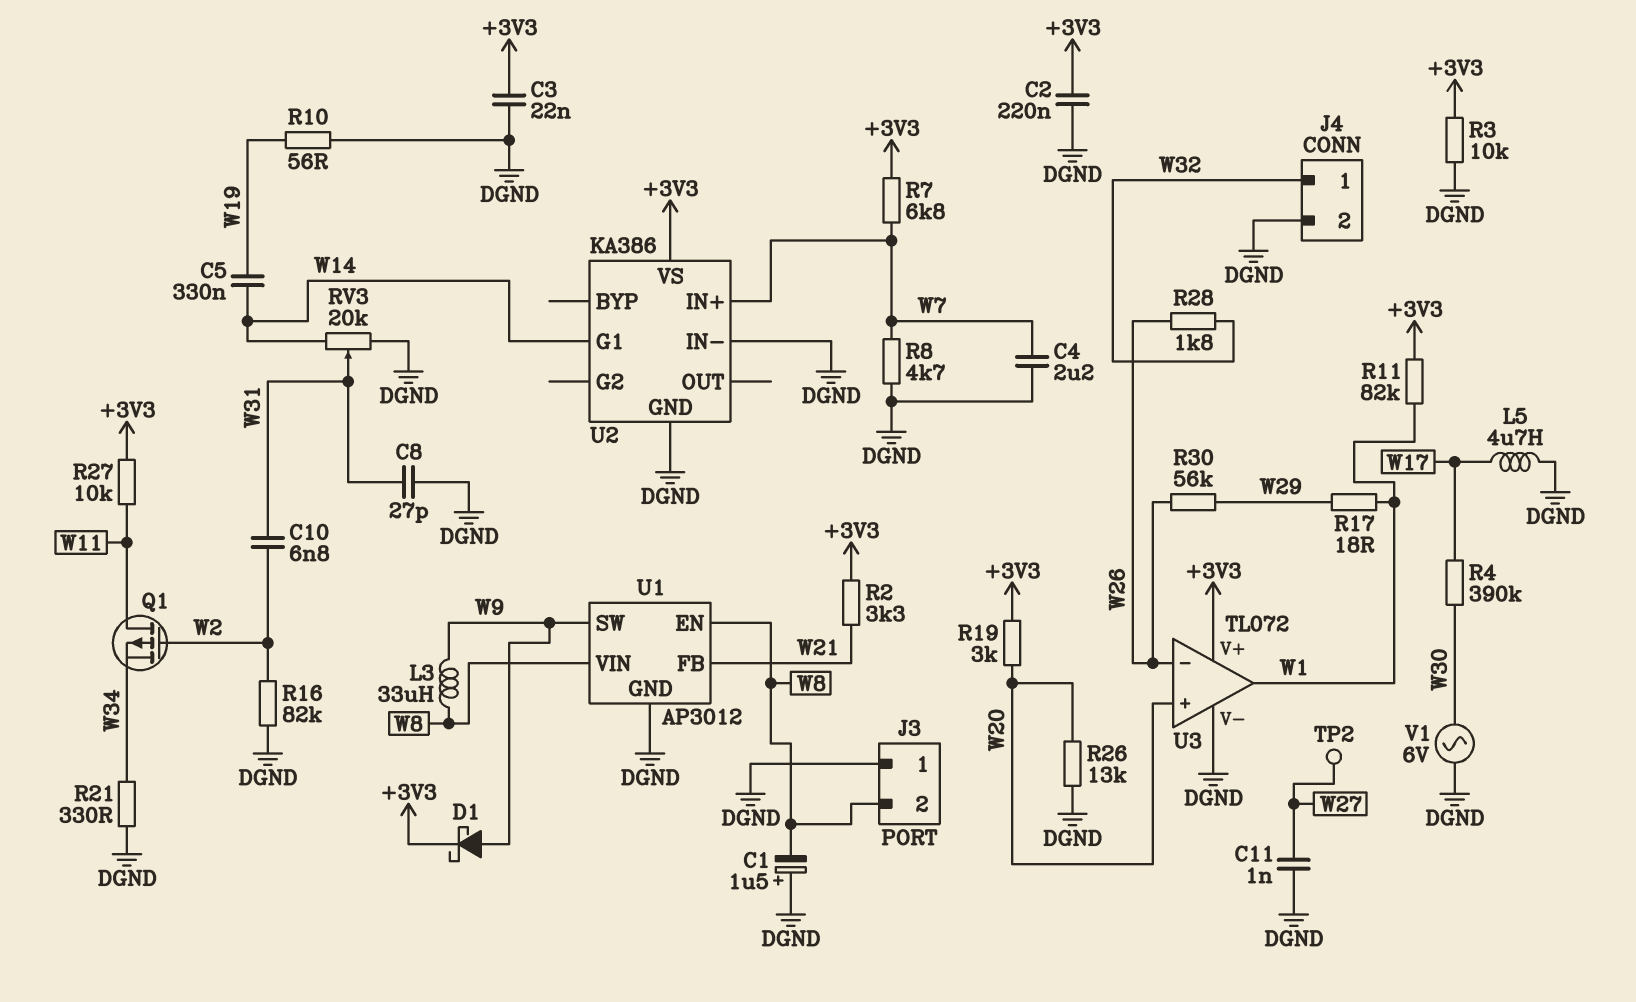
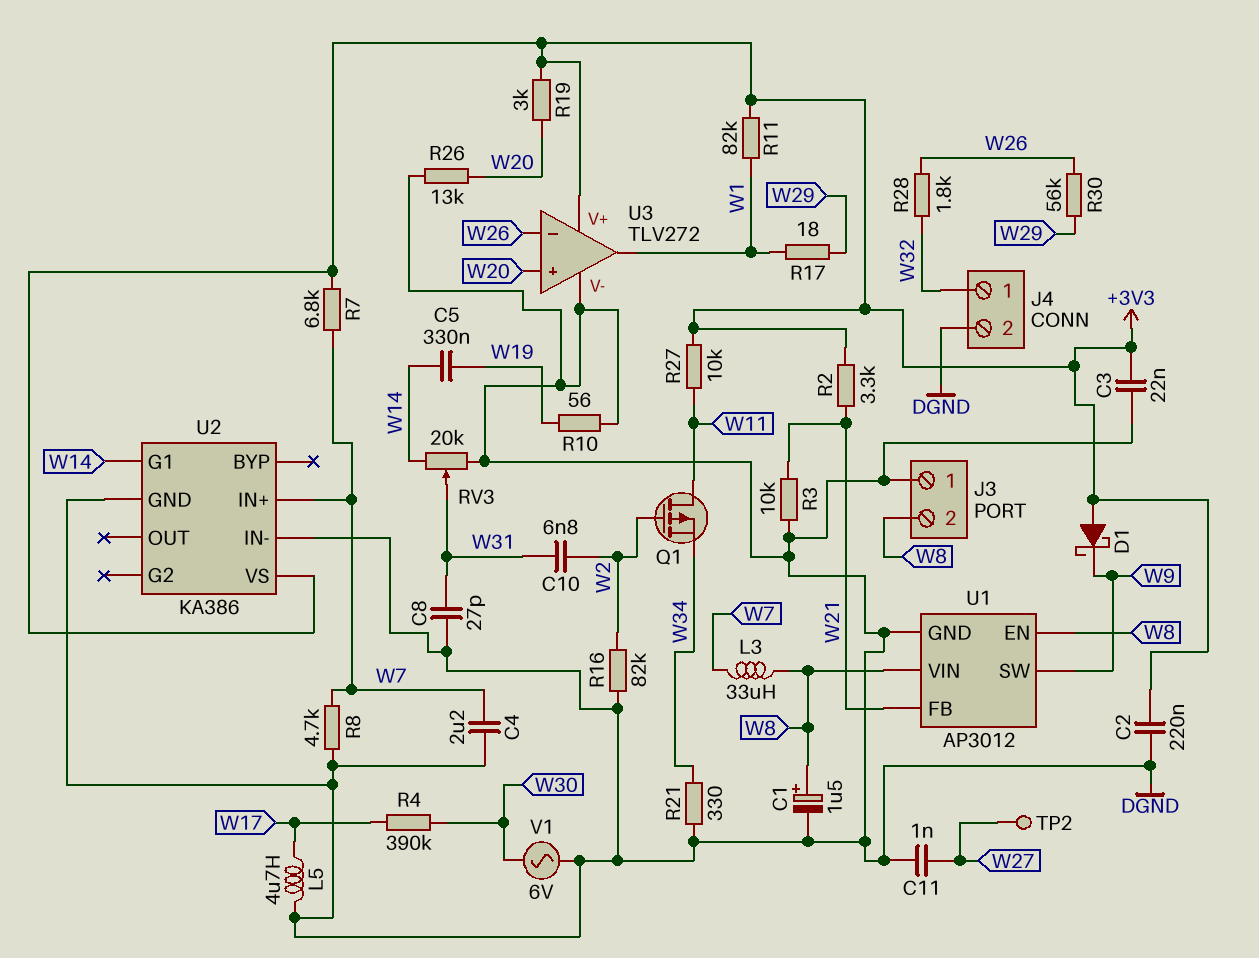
C1: 1.5uF (plus DGND, minus W8) -> 1.5uF (plus W8, minus DGND)
D1: schottky (A W9, K +3V3) -> schottky (A +3V3, K W9)
L3: 33uH (W8, W9) -> 33uH (W7, W8)
R3: 10k (+3V3, DGND) -> 10k (DGND, W21)
U3: TL072 -> TLV272

